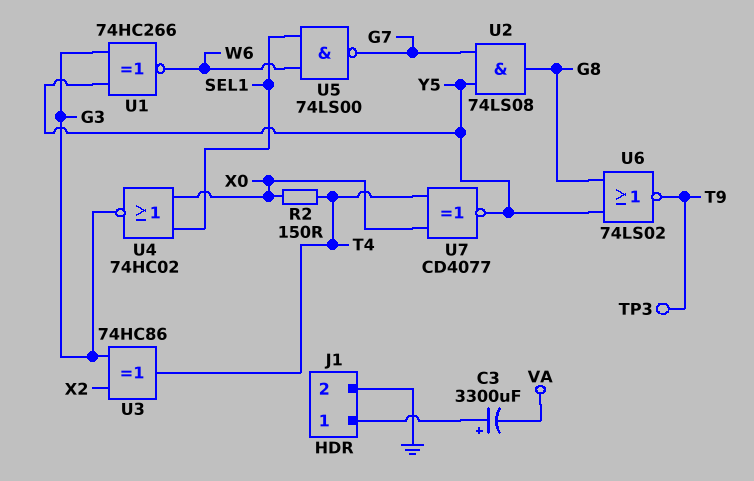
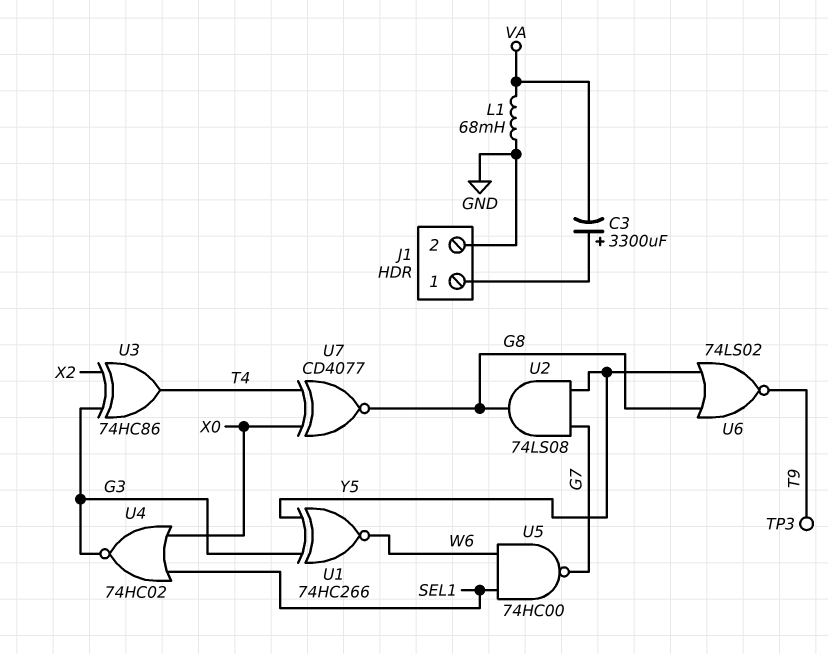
L1: none -> 68mH (GND, VA)
R2: 150 (T4, X0) -> none
U5: NAND 74LS00 (in SEL1, in W6, out G7) -> NAND 74HC00 (in SEL1, in W6, out G7)
U7: XNOR CD4077 (in T4, in X0, out Y5) -> XNOR CD4077 (in T4, in X0, out G8)

